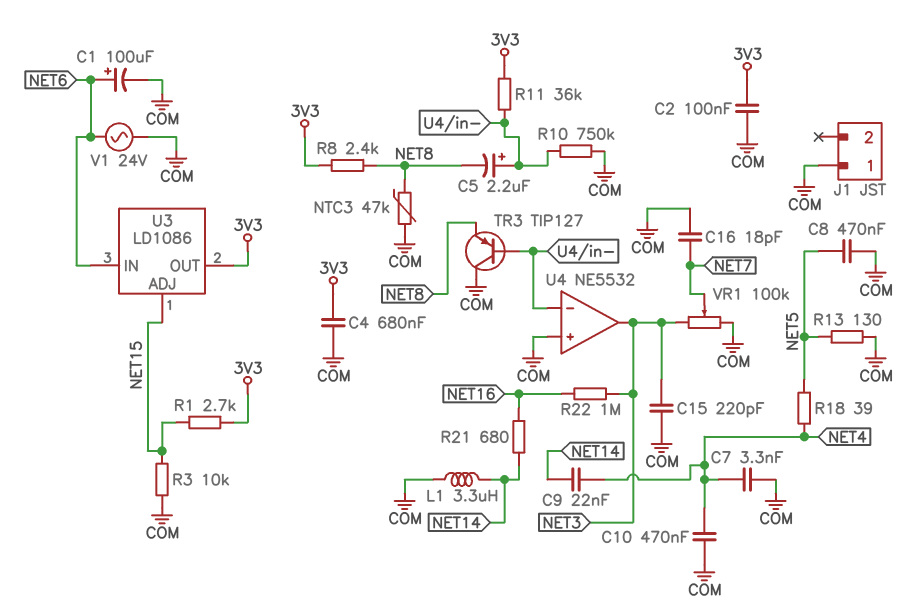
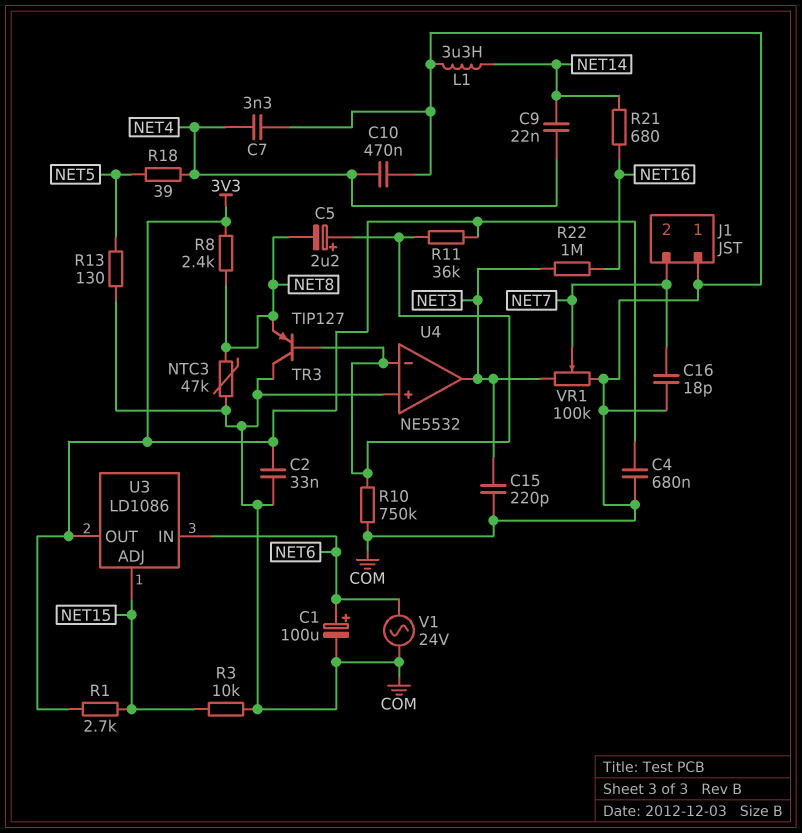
C2: 100nF (3V3, COM) -> 33nF (3V3, COM)
C8: 470nF (COM, NET5) -> none
J1 pin 2: none -> NET7

